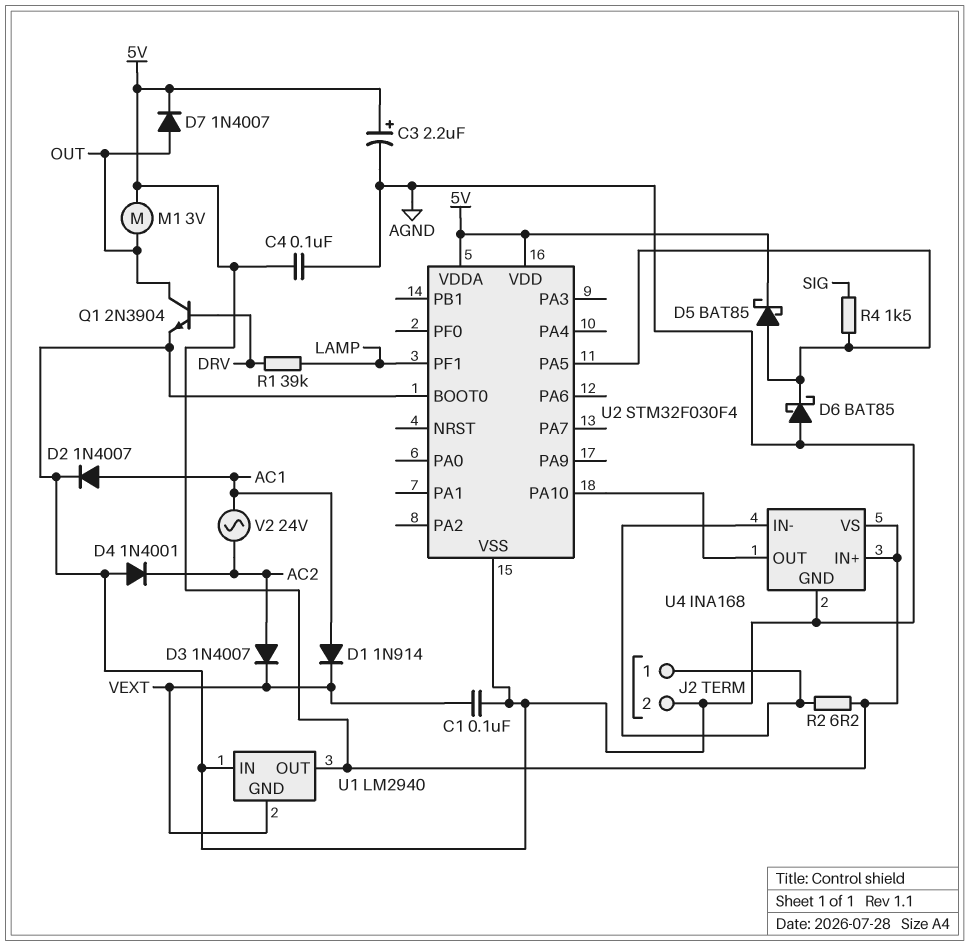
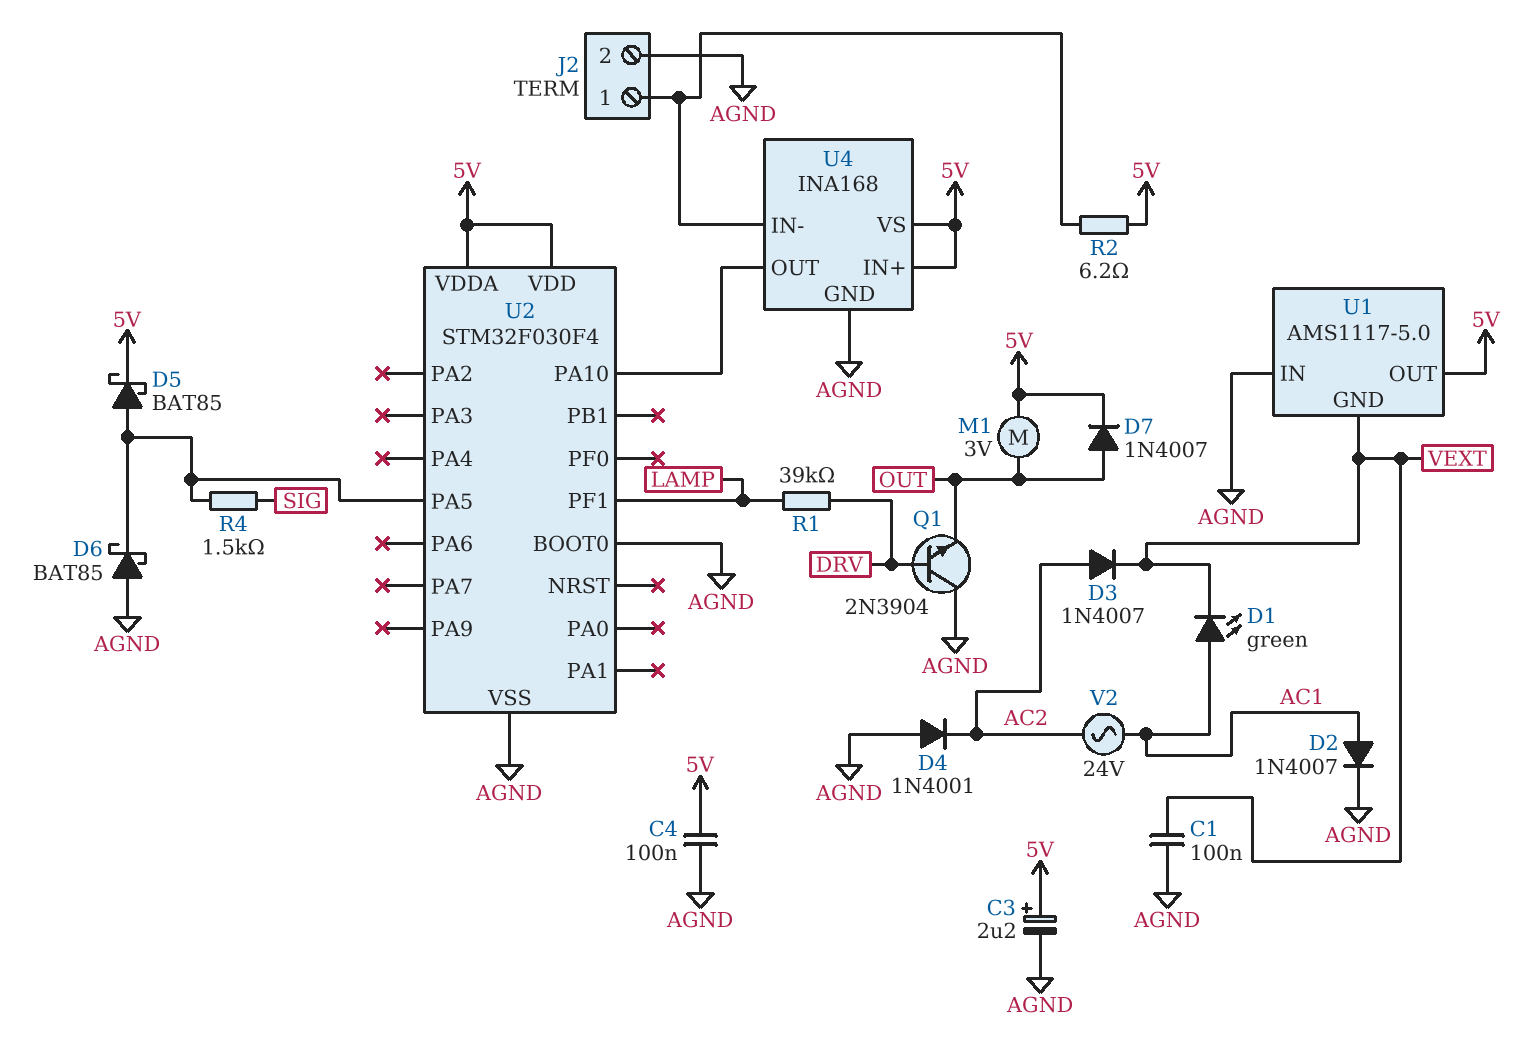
D1: diode 1N914 (A AC1, K VEXT) -> LED green (A AC1, K VEXT)
Q1: NPN 2N3904 (B DRV, C OUT, E AGND) -> NPN 2N3904 (B DRV, C AGND, E OUT)
U1: LM2940 -> AMS1117-5.0

